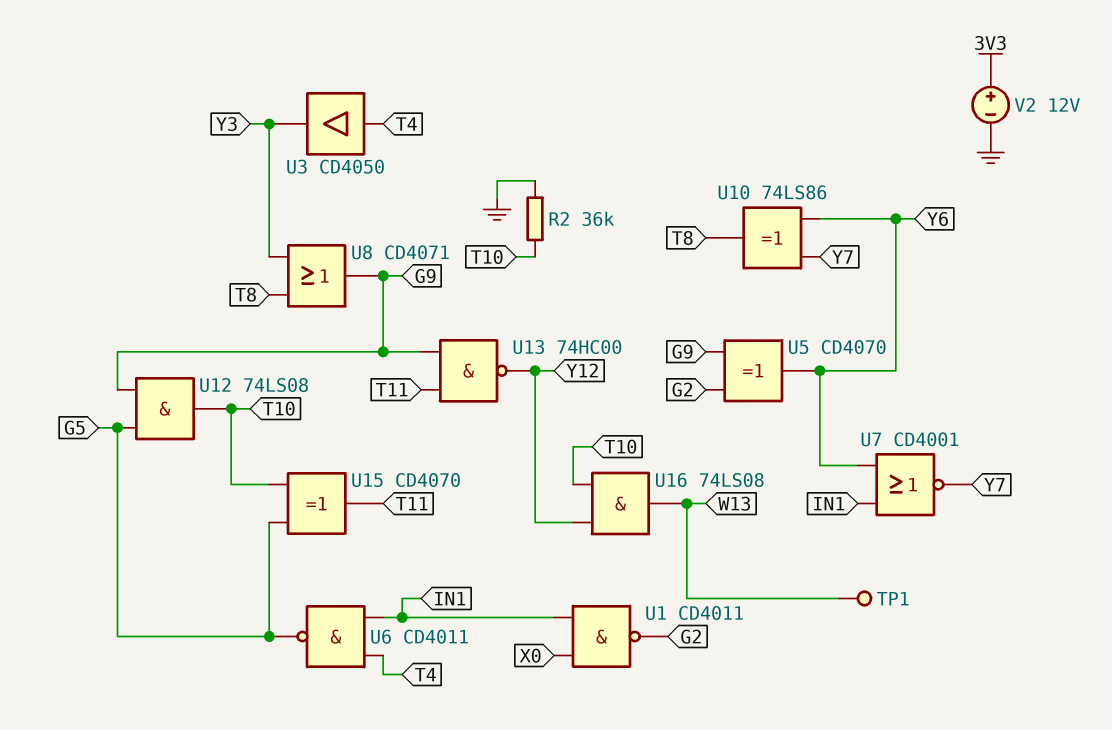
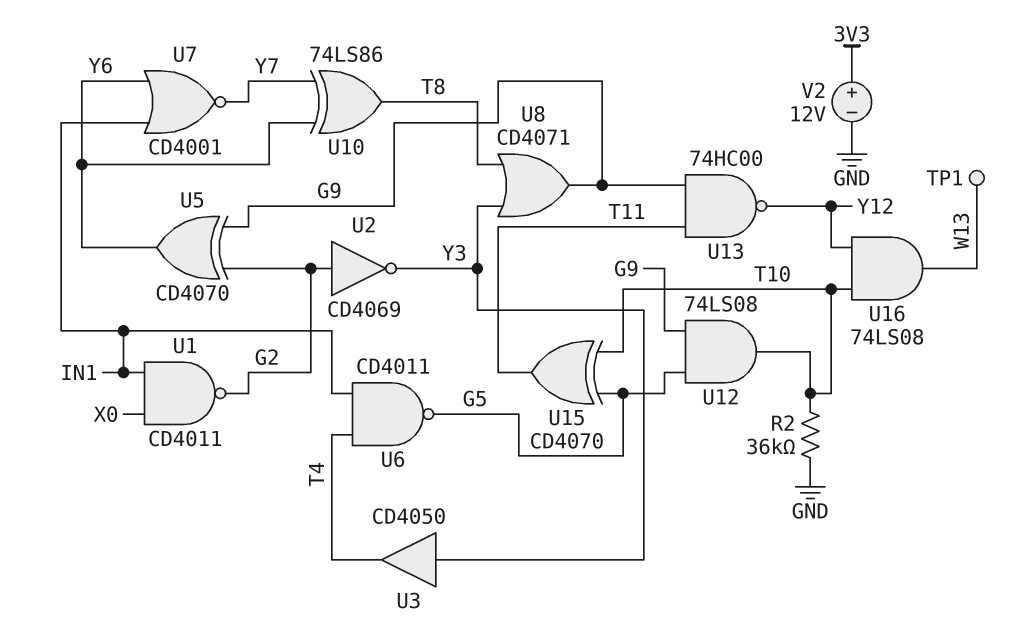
U2: none -> NOT CD4069 (in G2, out Y3)
U3: buffer CD4050 (in T4, out Y3) -> buffer CD4050 (in Y3, out T4)

